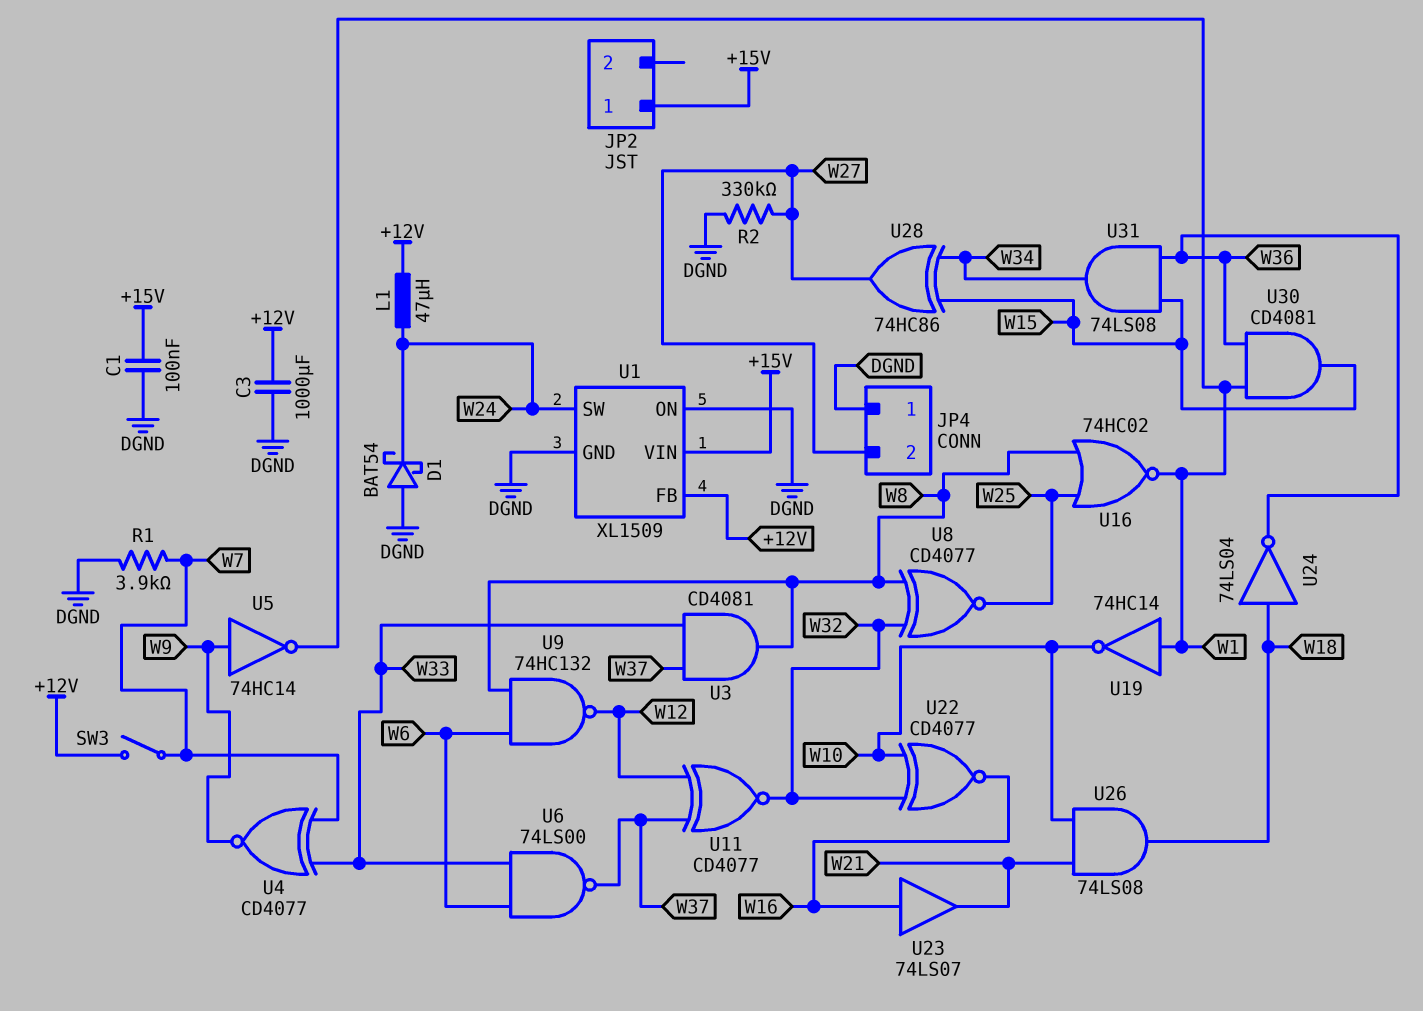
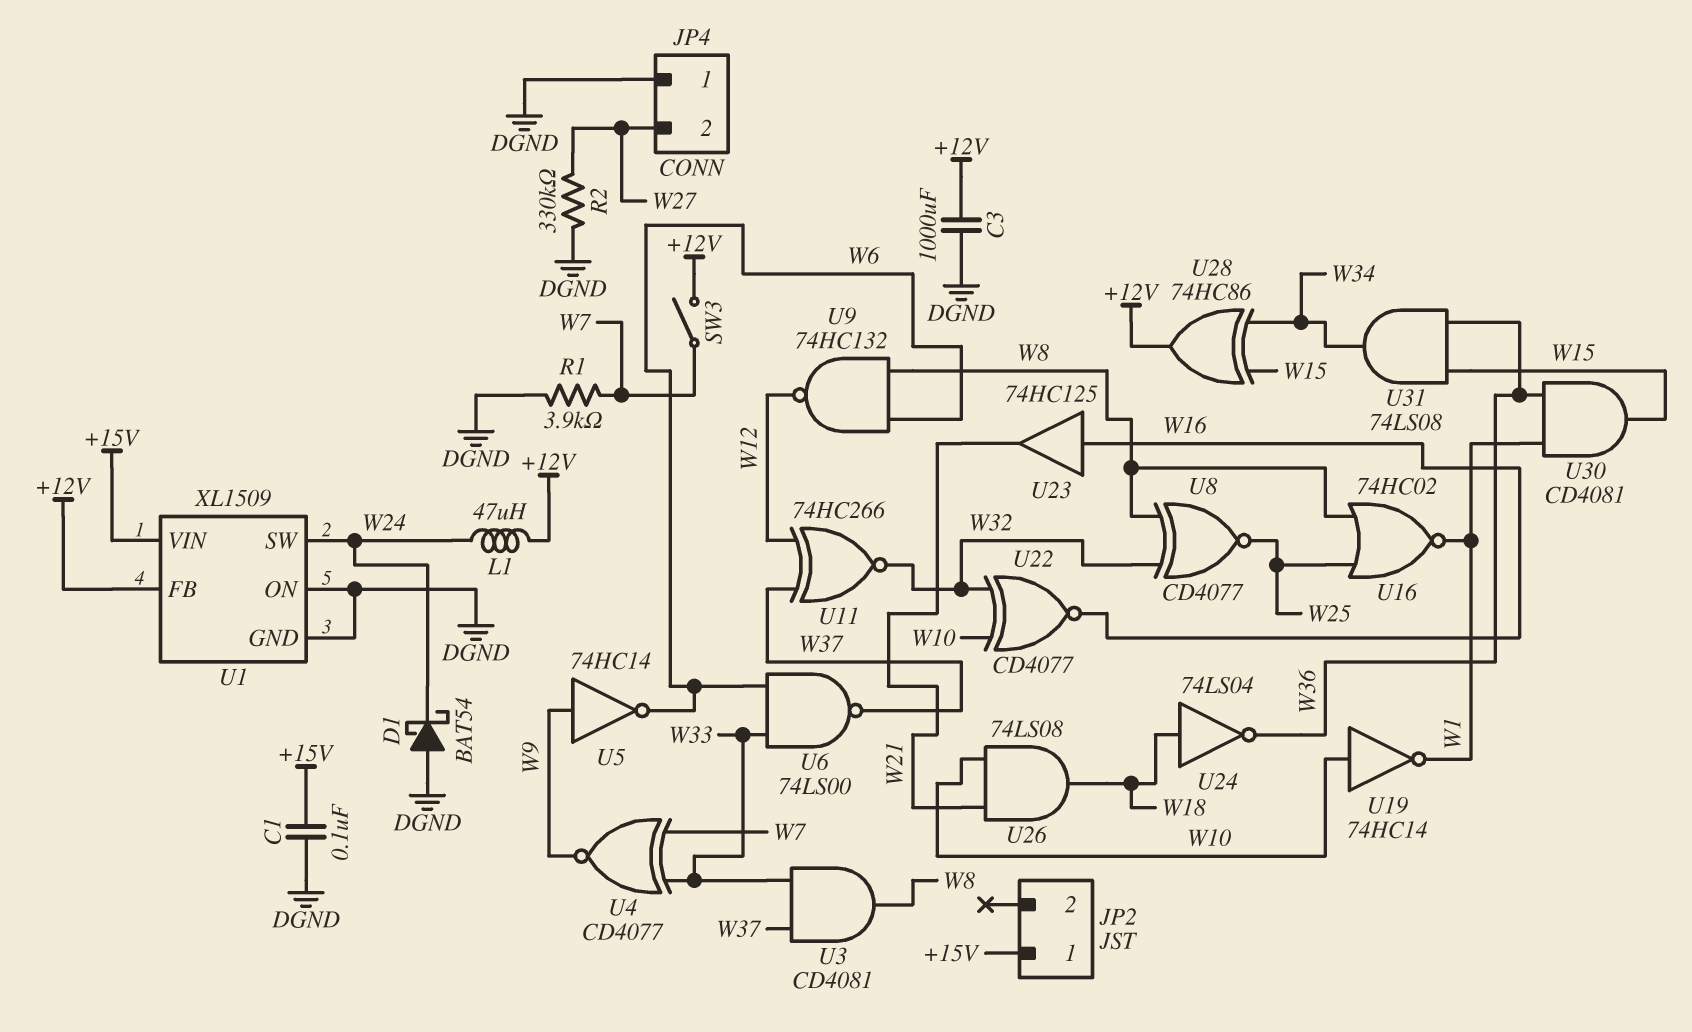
U5: NOT 74HC14 (in W9, out W1) -> NOT 74HC14 (in W9, out W6)
U11: XNOR CD4077 (in W12, in W37, out W32) -> XNOR 74HC266 (in W12, in W37, out W32)
U19: NOT 74HC14 (in W1, out W10) -> NOT 74HC14 (in W10, out W1)
U23: buffer 74LS07 (in W16, out W21) -> buffer 74HC125 (in W16, out W21)
U28: XOR 74HC86 (in W15, in W34, out W27) -> XOR 74HC86 (in W15, in W34, out +12V)

